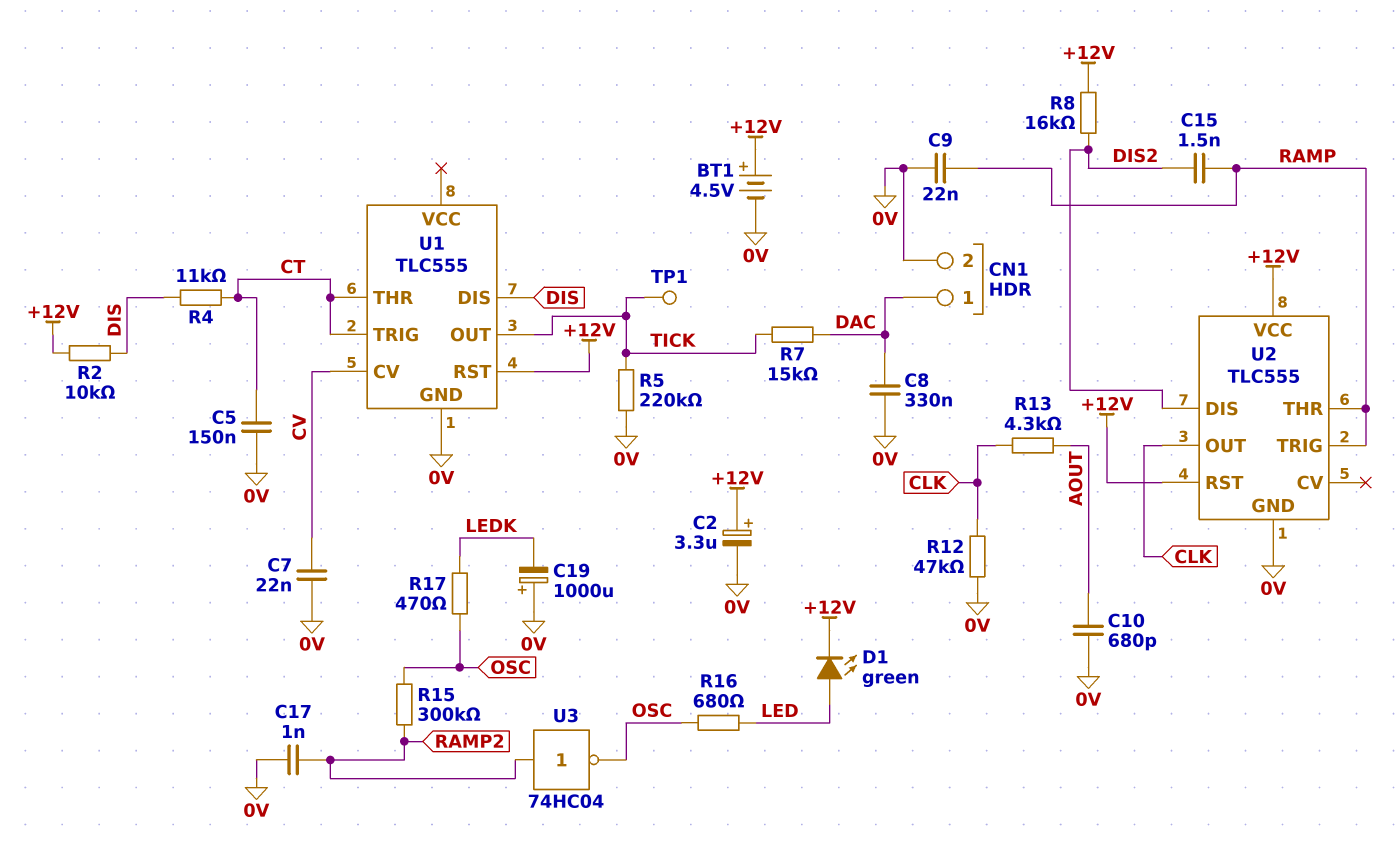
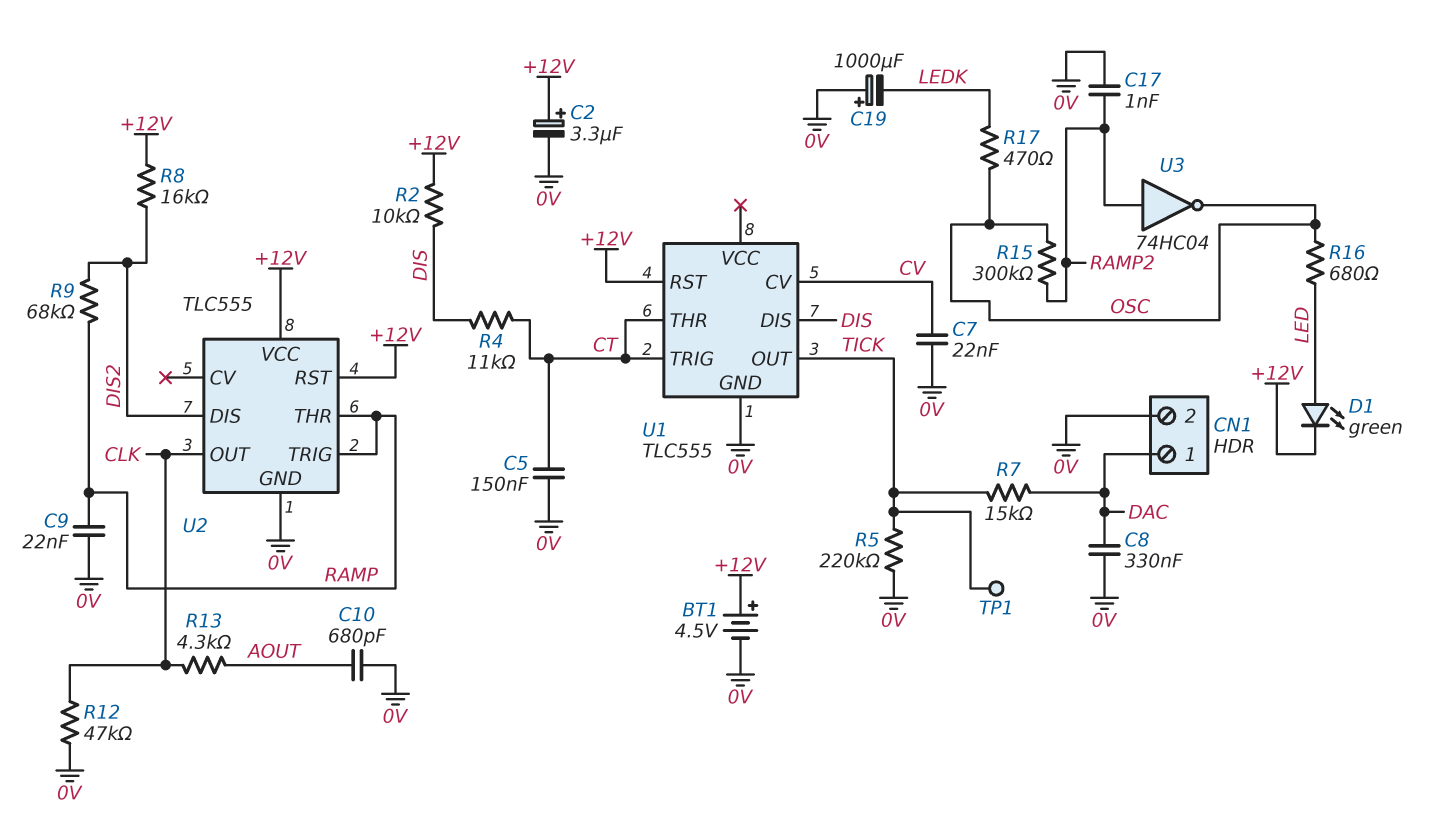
C15: 1.5nF (DIS2, RAMP) -> none
R9: none -> 68k (DIS2, RAMP)

